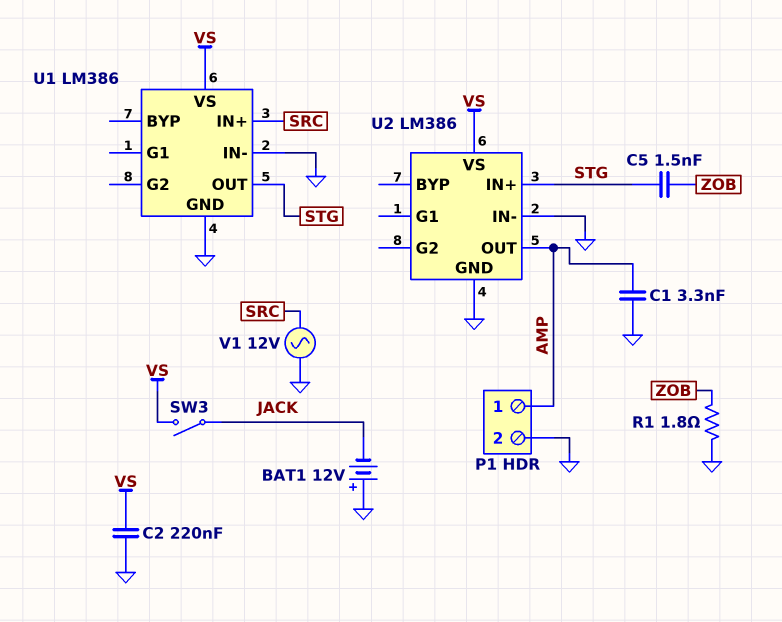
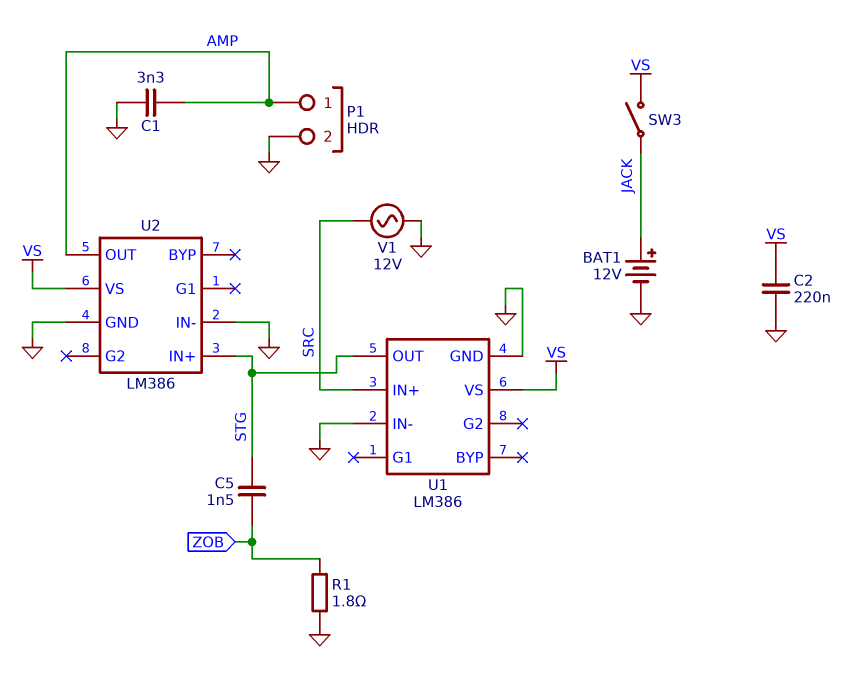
BAT1: 12V (plus GND, minus JACK) -> 12V (plus JACK, minus GND)

